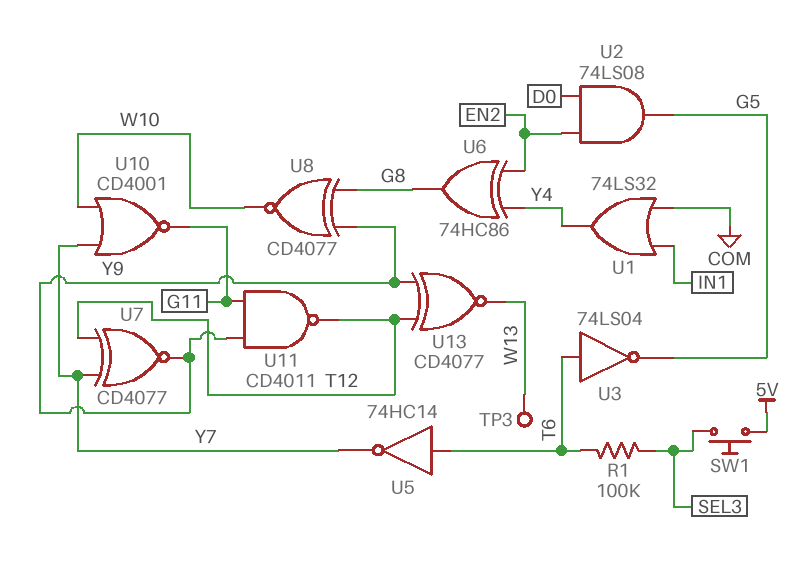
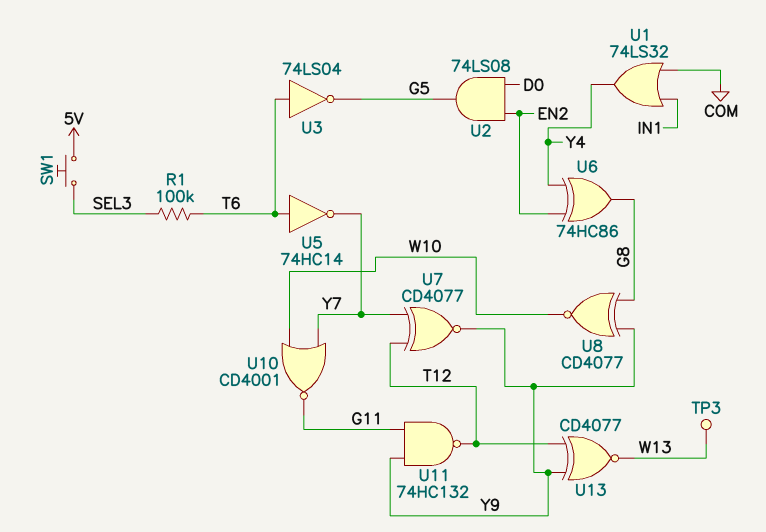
U11: NAND CD4011 (in G11, in Y9, out T12) -> NAND 74HC132 (in G11, in Y9, out T12)

